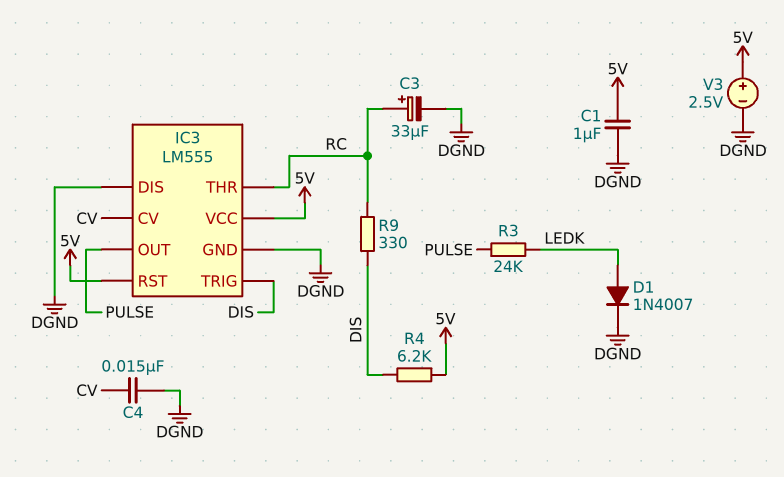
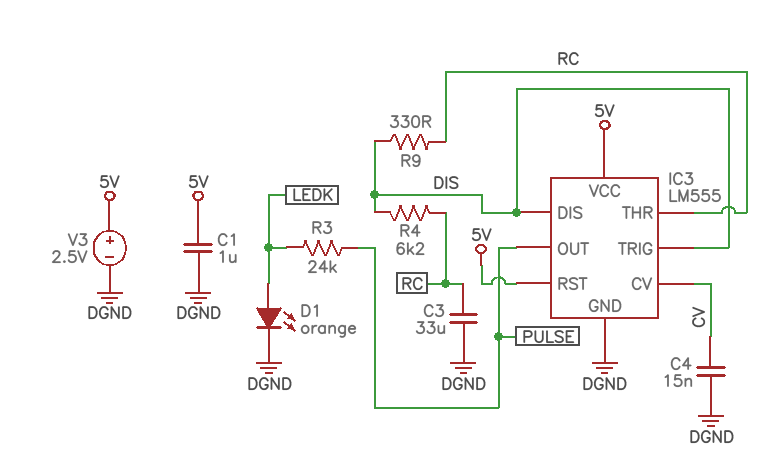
C3: 33uF (plus RC, minus DGND) -> 33uF (DGND, RC)
D1: diode 1N4007 (A LEDK, K DGND) -> LED orange (A LEDK, K DGND)
IC3 pin DIS: DGND -> DIS
R4: 6.2k (5V, DIS) -> 6.2k (DIS, RC)

